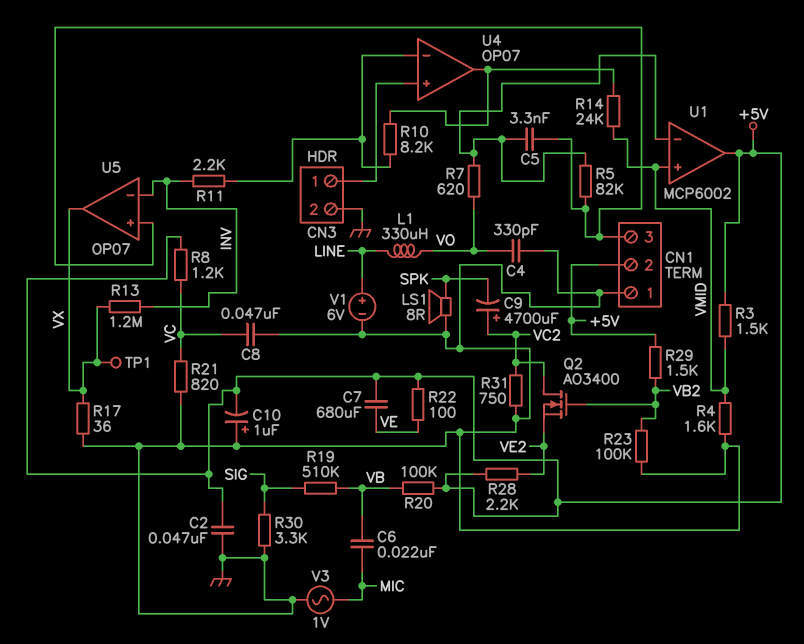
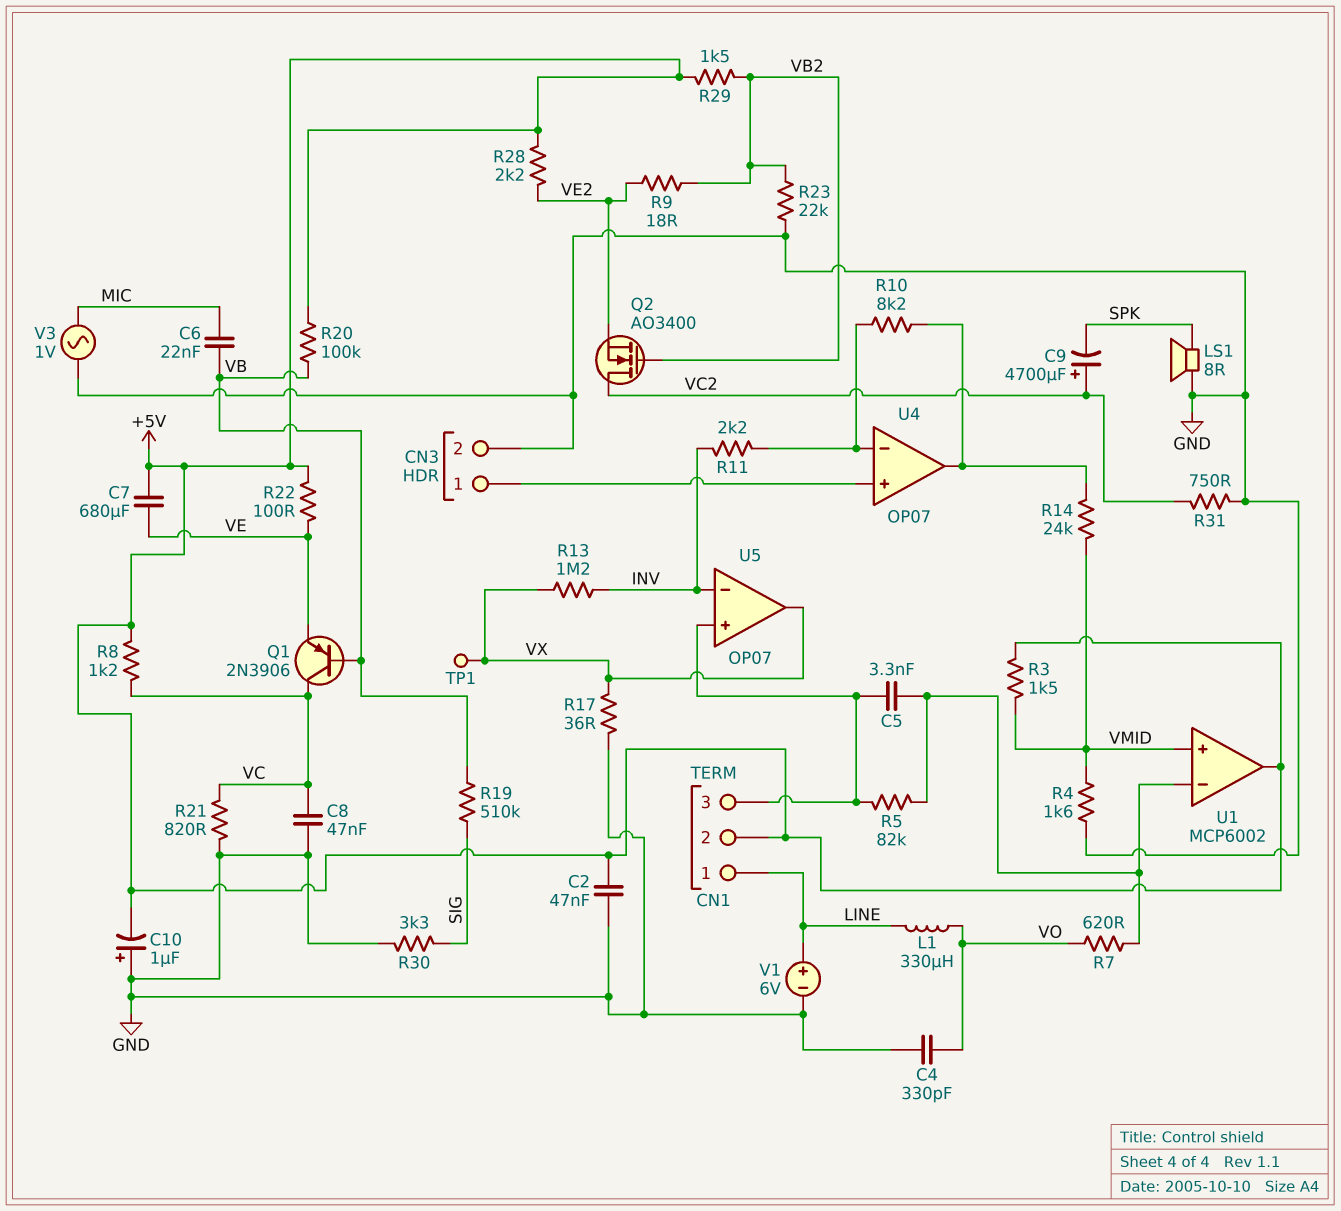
CN1 pin 1: GND -> LINE
Q1: none -> PNP 2N3906 (B VB, C VC, E VE)
R9: none -> 18 (VB2, VE2)
R23: 100k (GND, VB2) -> 22k (GND, VB2)

